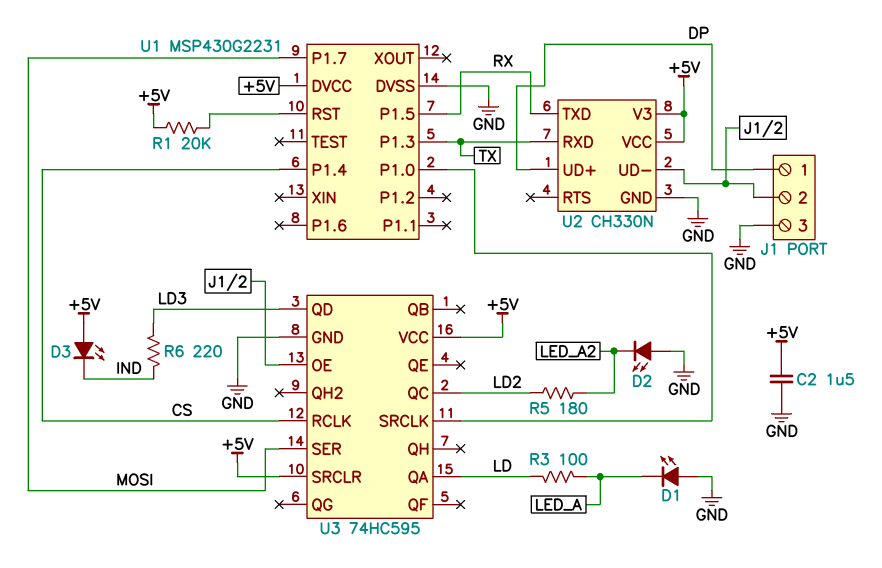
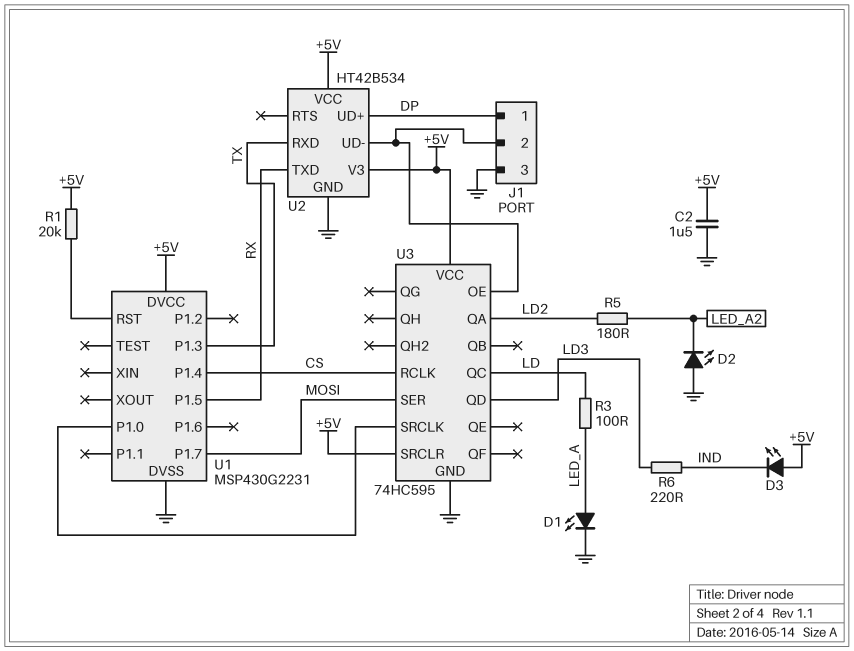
D1: LED (A GND, K LED_A) -> LED (A LED_A, K GND)
U2: CH330N -> HT42B534
U3 pin QA: LD -> LD2
U3 pin QC: LD2 -> LD

